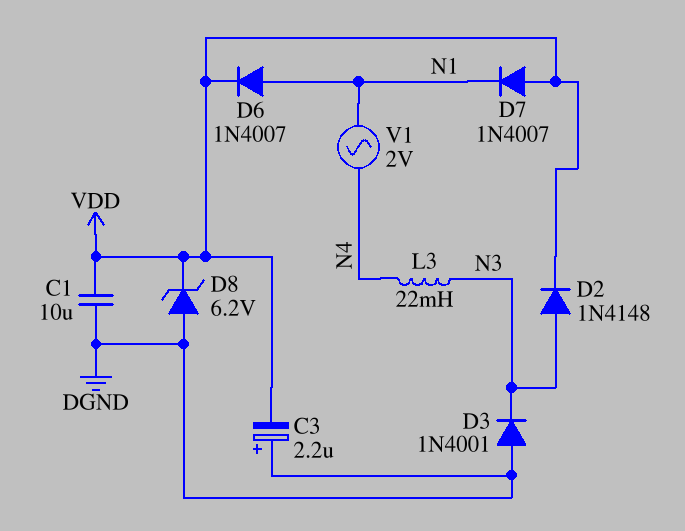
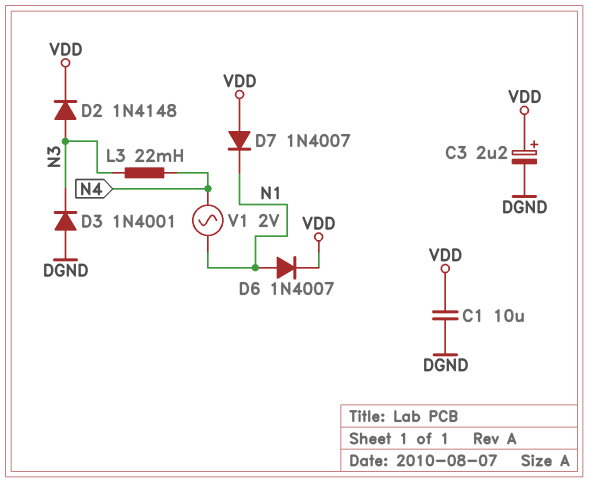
C3: 2.2uF (plus DGND, minus VDD) -> 2.2uF (plus VDD, minus DGND)
D8: zener 6.2V (A DGND, K VDD) -> none

